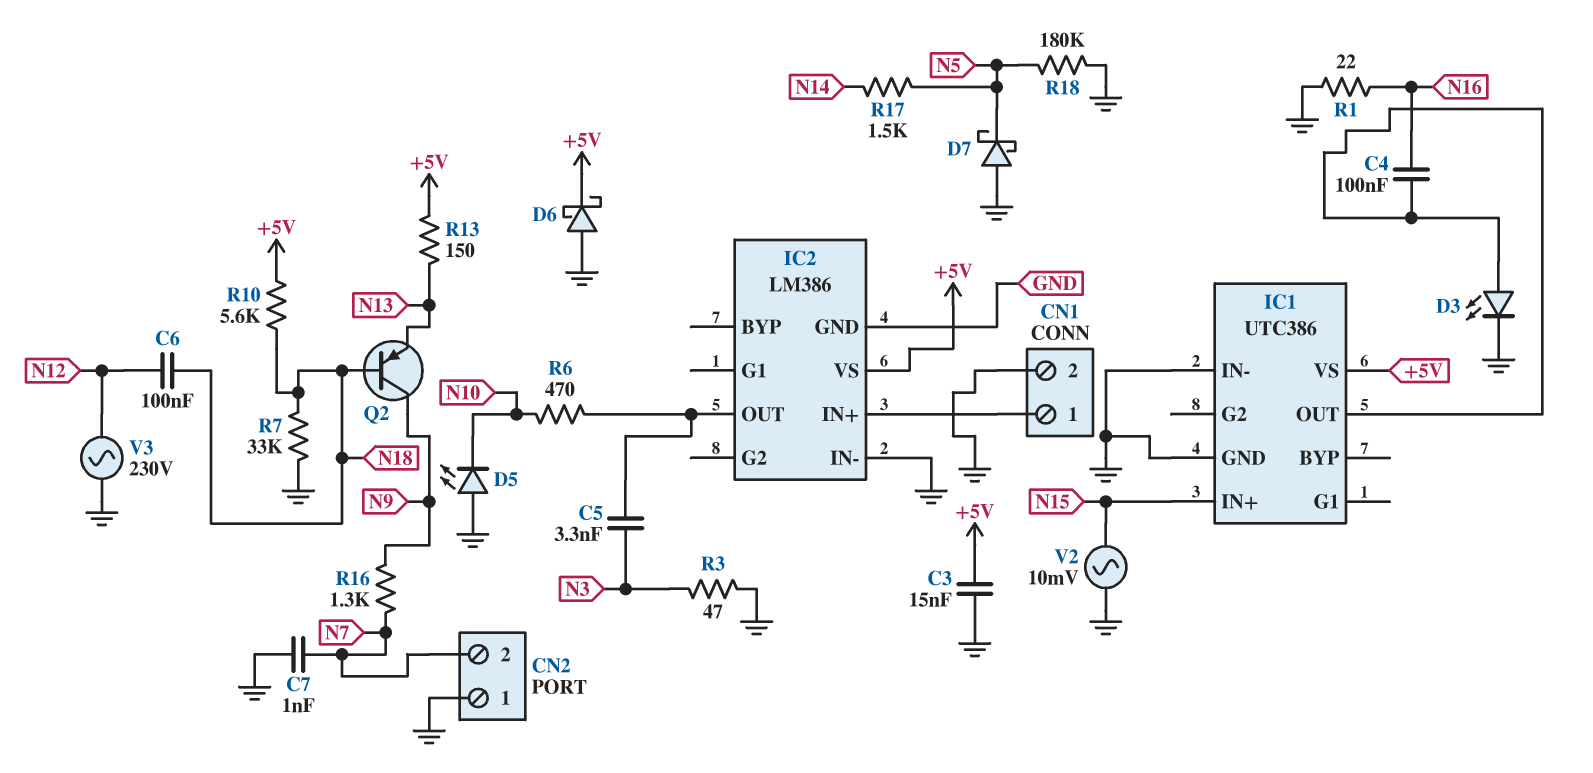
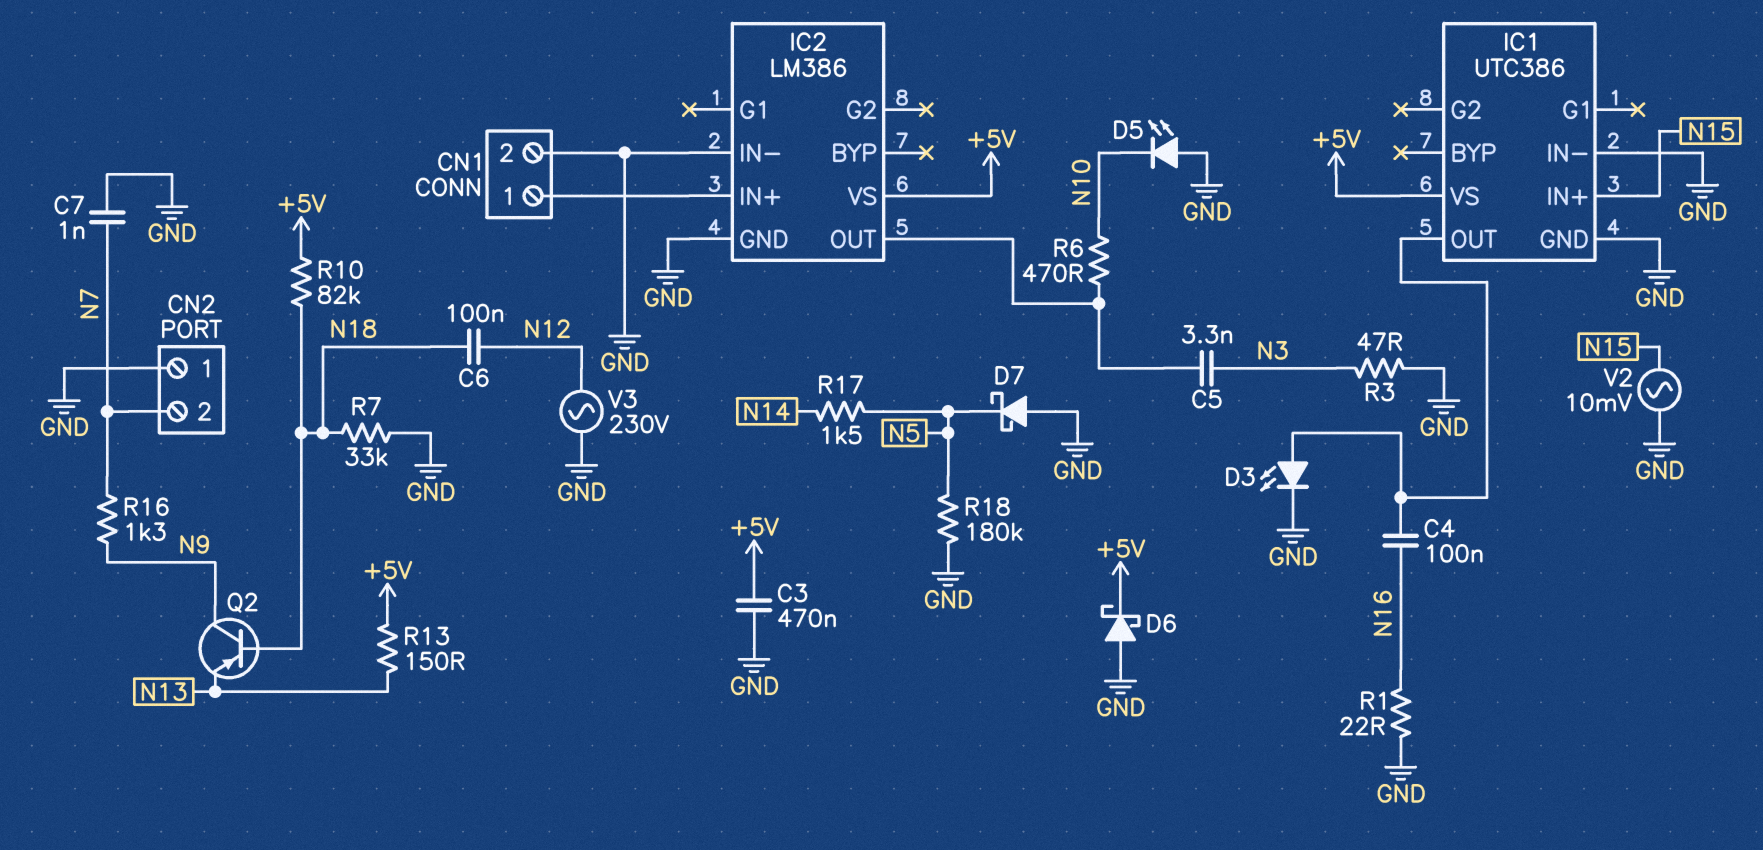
C3: 15nF (+5V, GND) -> 470nF (+5V, GND)
R10: 5.6k (+5V, N18) -> 82k (+5V, N18)

